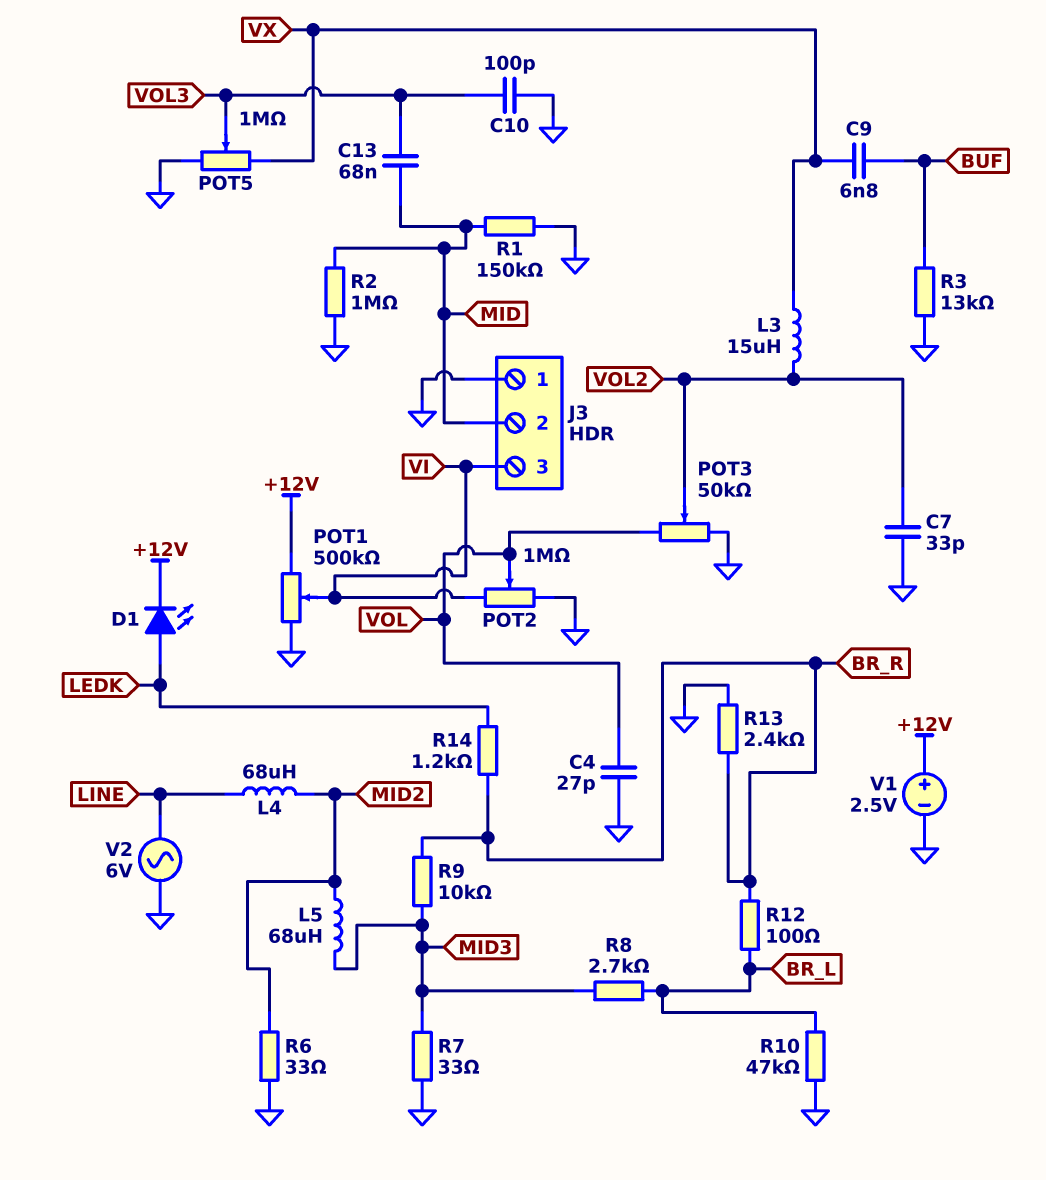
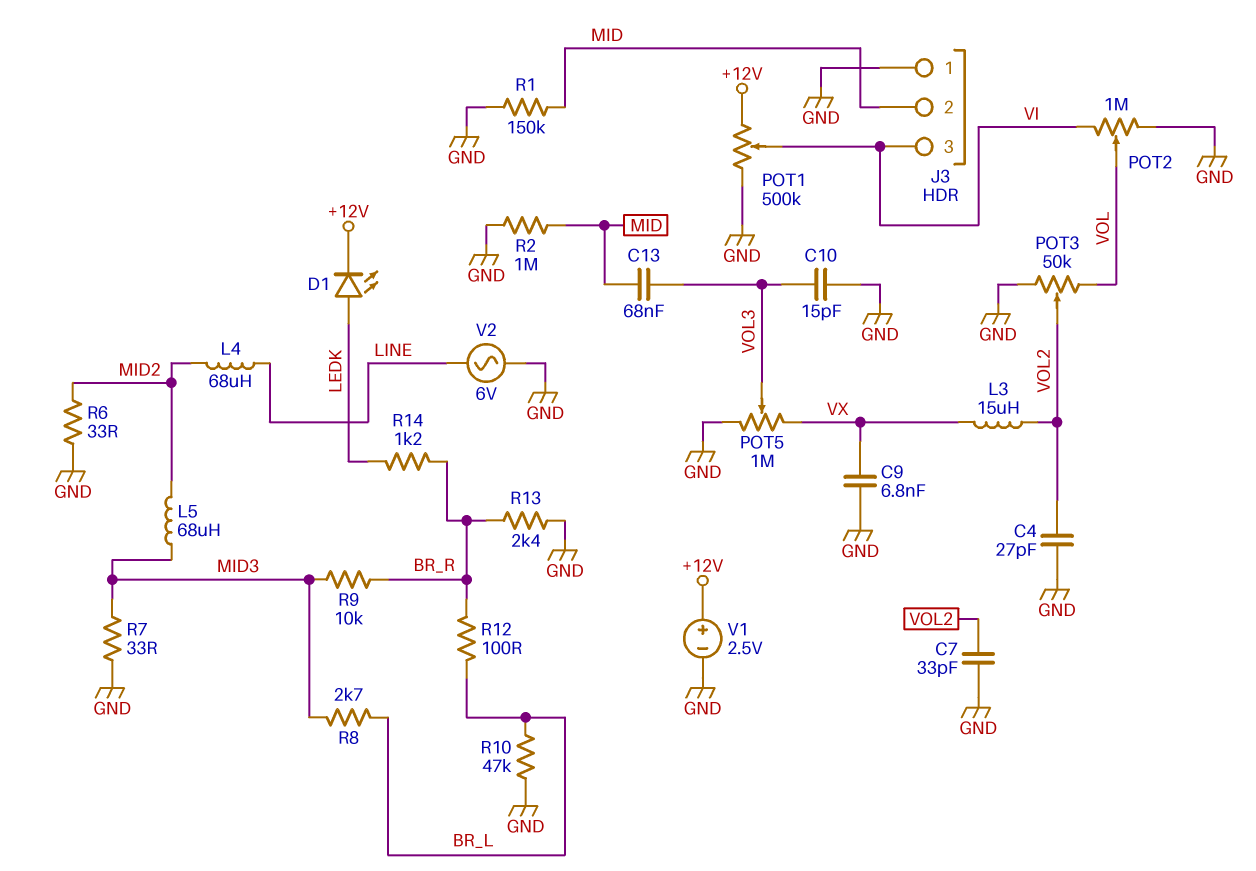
C4: 27pF (GND, VOL) -> 27pF (GND, VOL2)
C9: 6.8nF (BUF, VX) -> 6.8nF (GND, VX)
C10: 100pF (GND, VOL3) -> 15pF (GND, VOL3)
R3: 13k (BUF, GND) -> none

